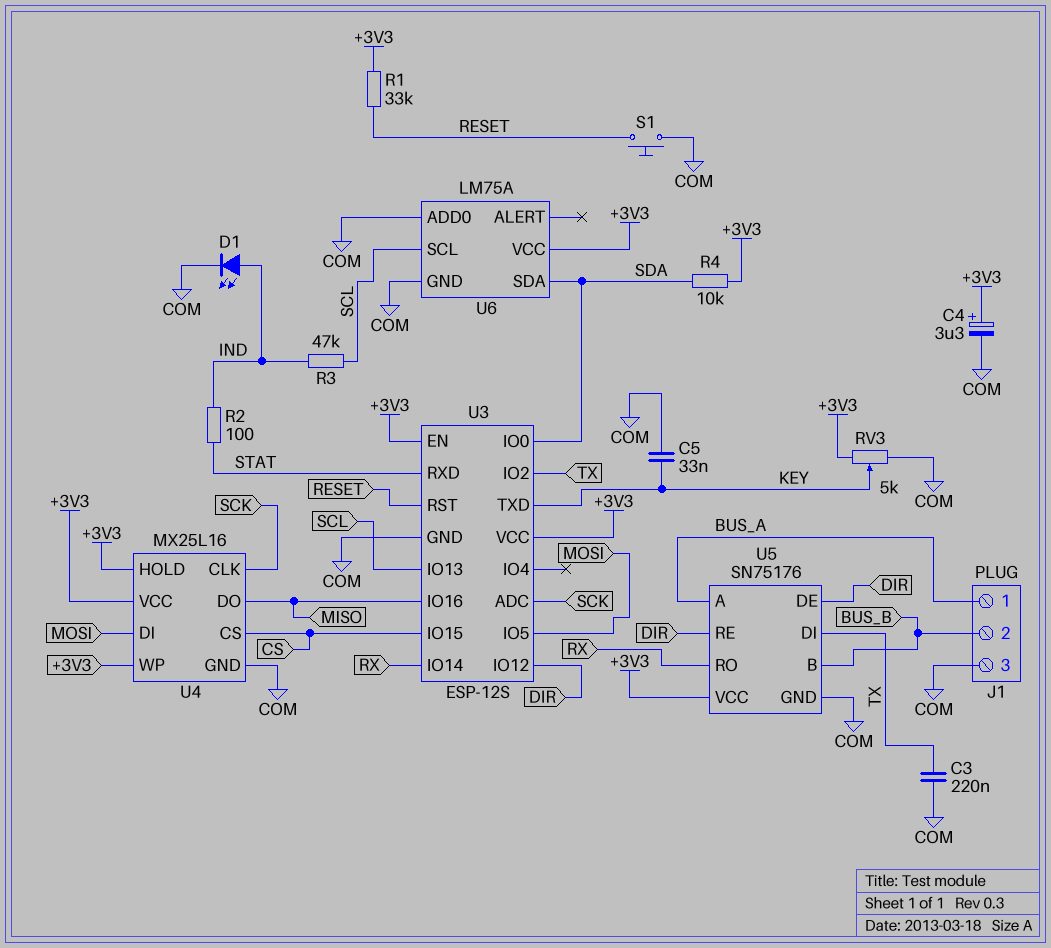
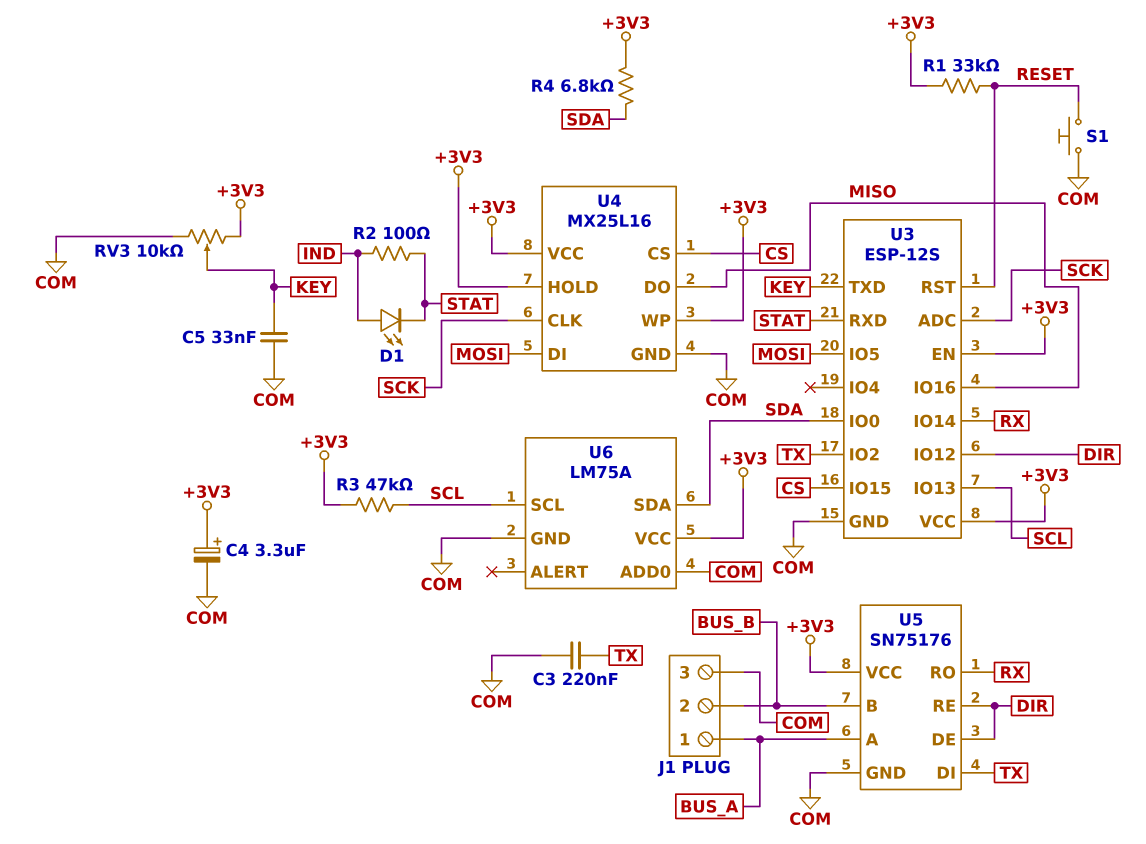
D1: LED (A IND, K COM) -> LED (A IND, K STAT)
R3: 47k (IND, SCL) -> 47k (+3V3, SCL)
R4: 10k (+3V3, SDA) -> 6.8k (+3V3, SDA)
RV3: 5k (+3V3, COM, wiper KEY) -> 10k (+3V3, COM, wiper KEY)

